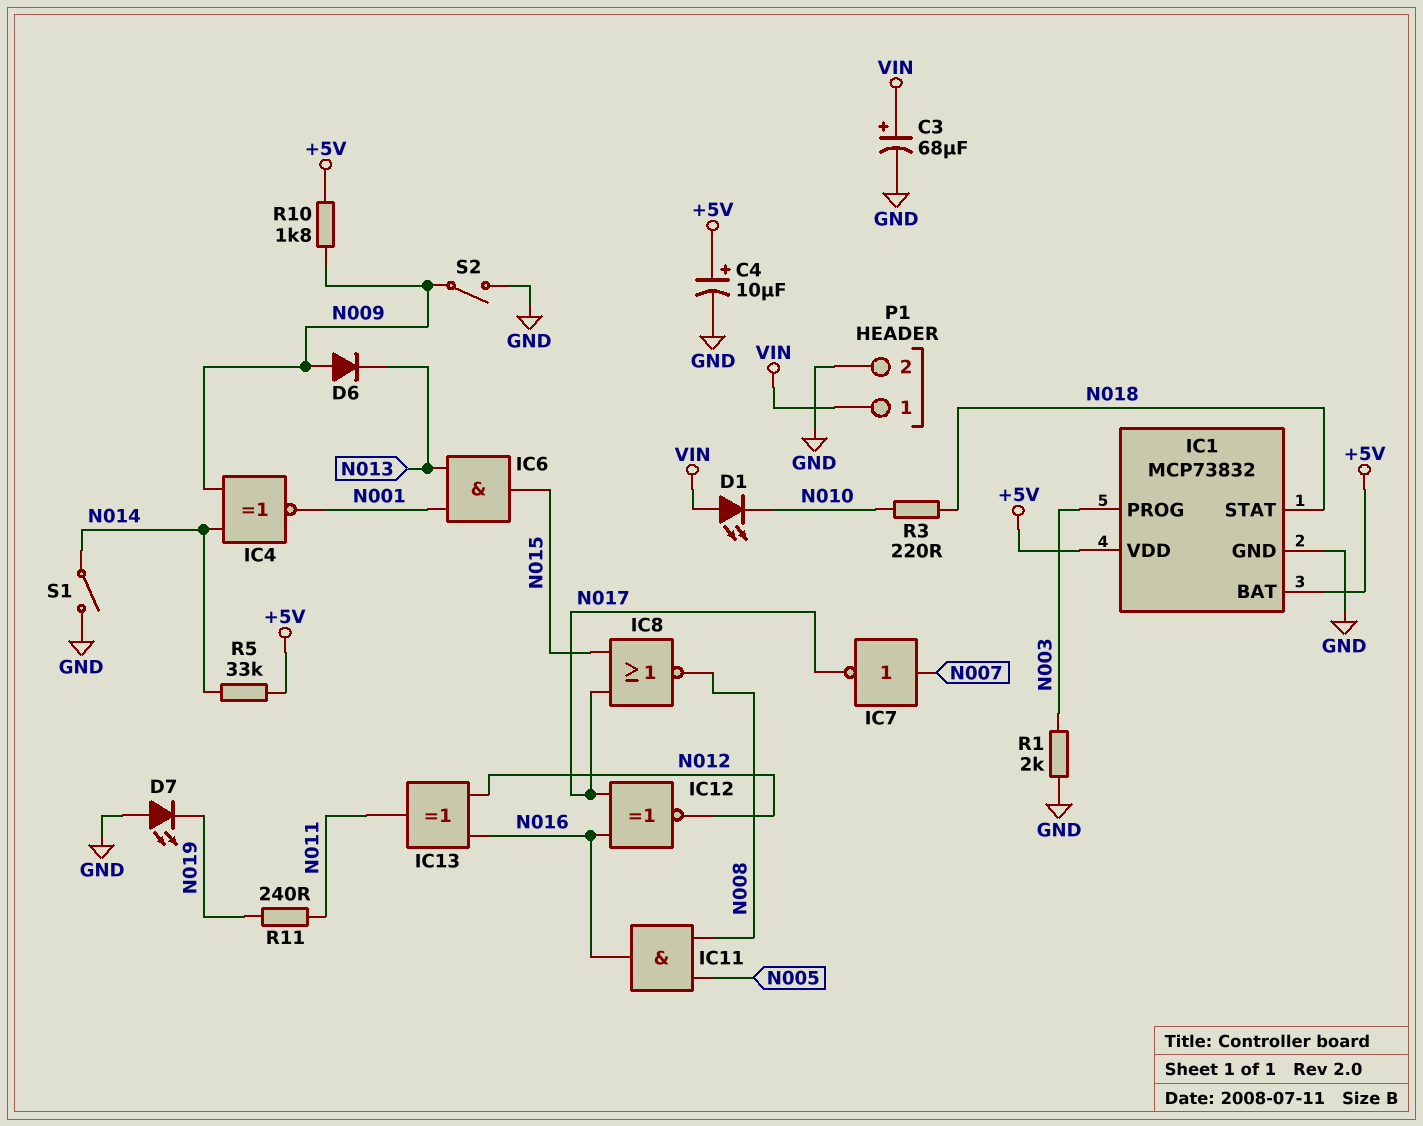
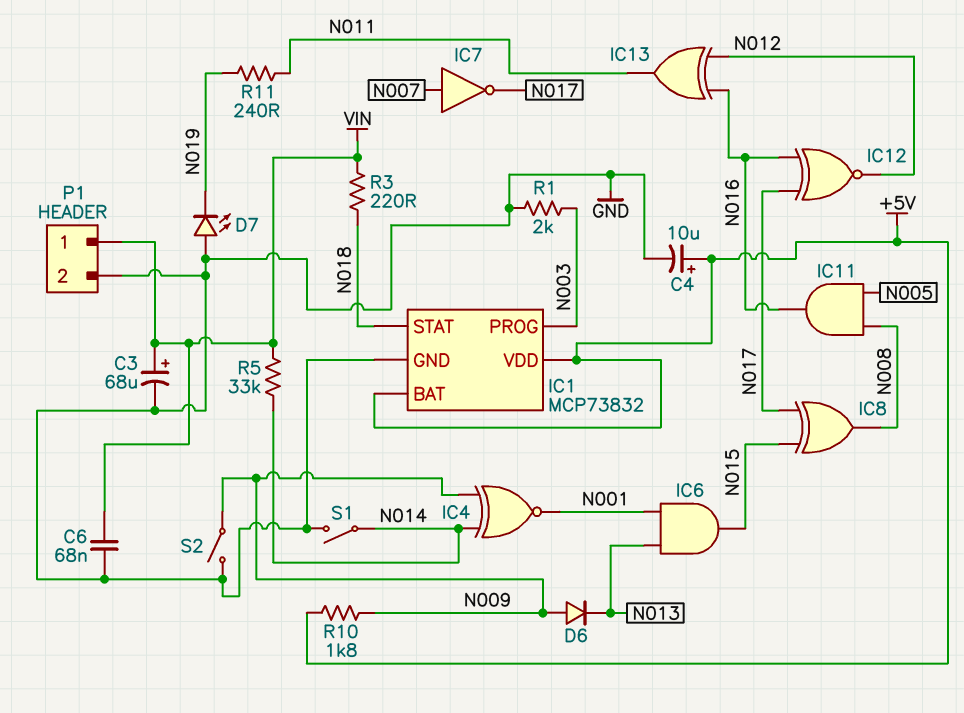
C6: none -> 68nF (GND, VIN)
D1: LED (A VIN, K N010) -> none
IC8: NOR (in N015, in N017, out N008) -> XOR (in N015, in N017, out N008)
R3: 220 (N010, N018) -> 220 (N018, VIN)
R5: 33k (+5V, N014) -> 33k (N014, VIN)

